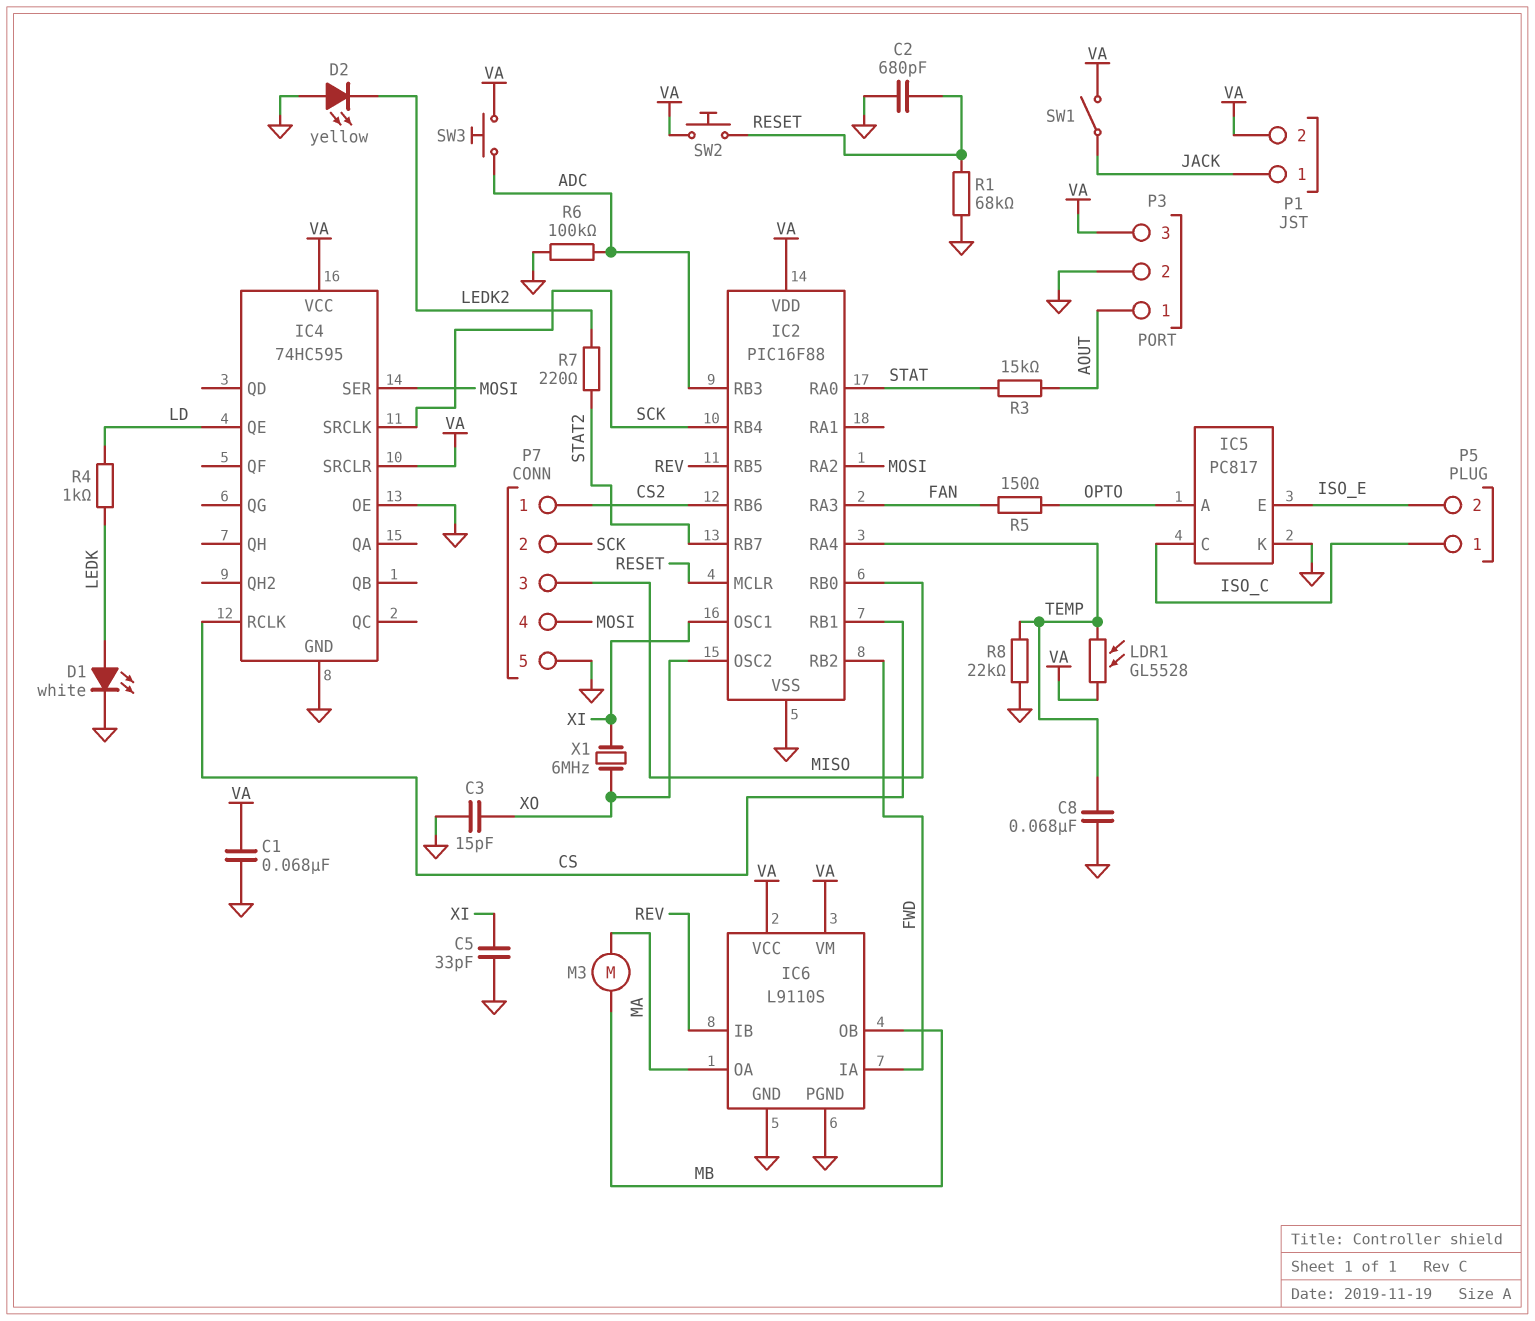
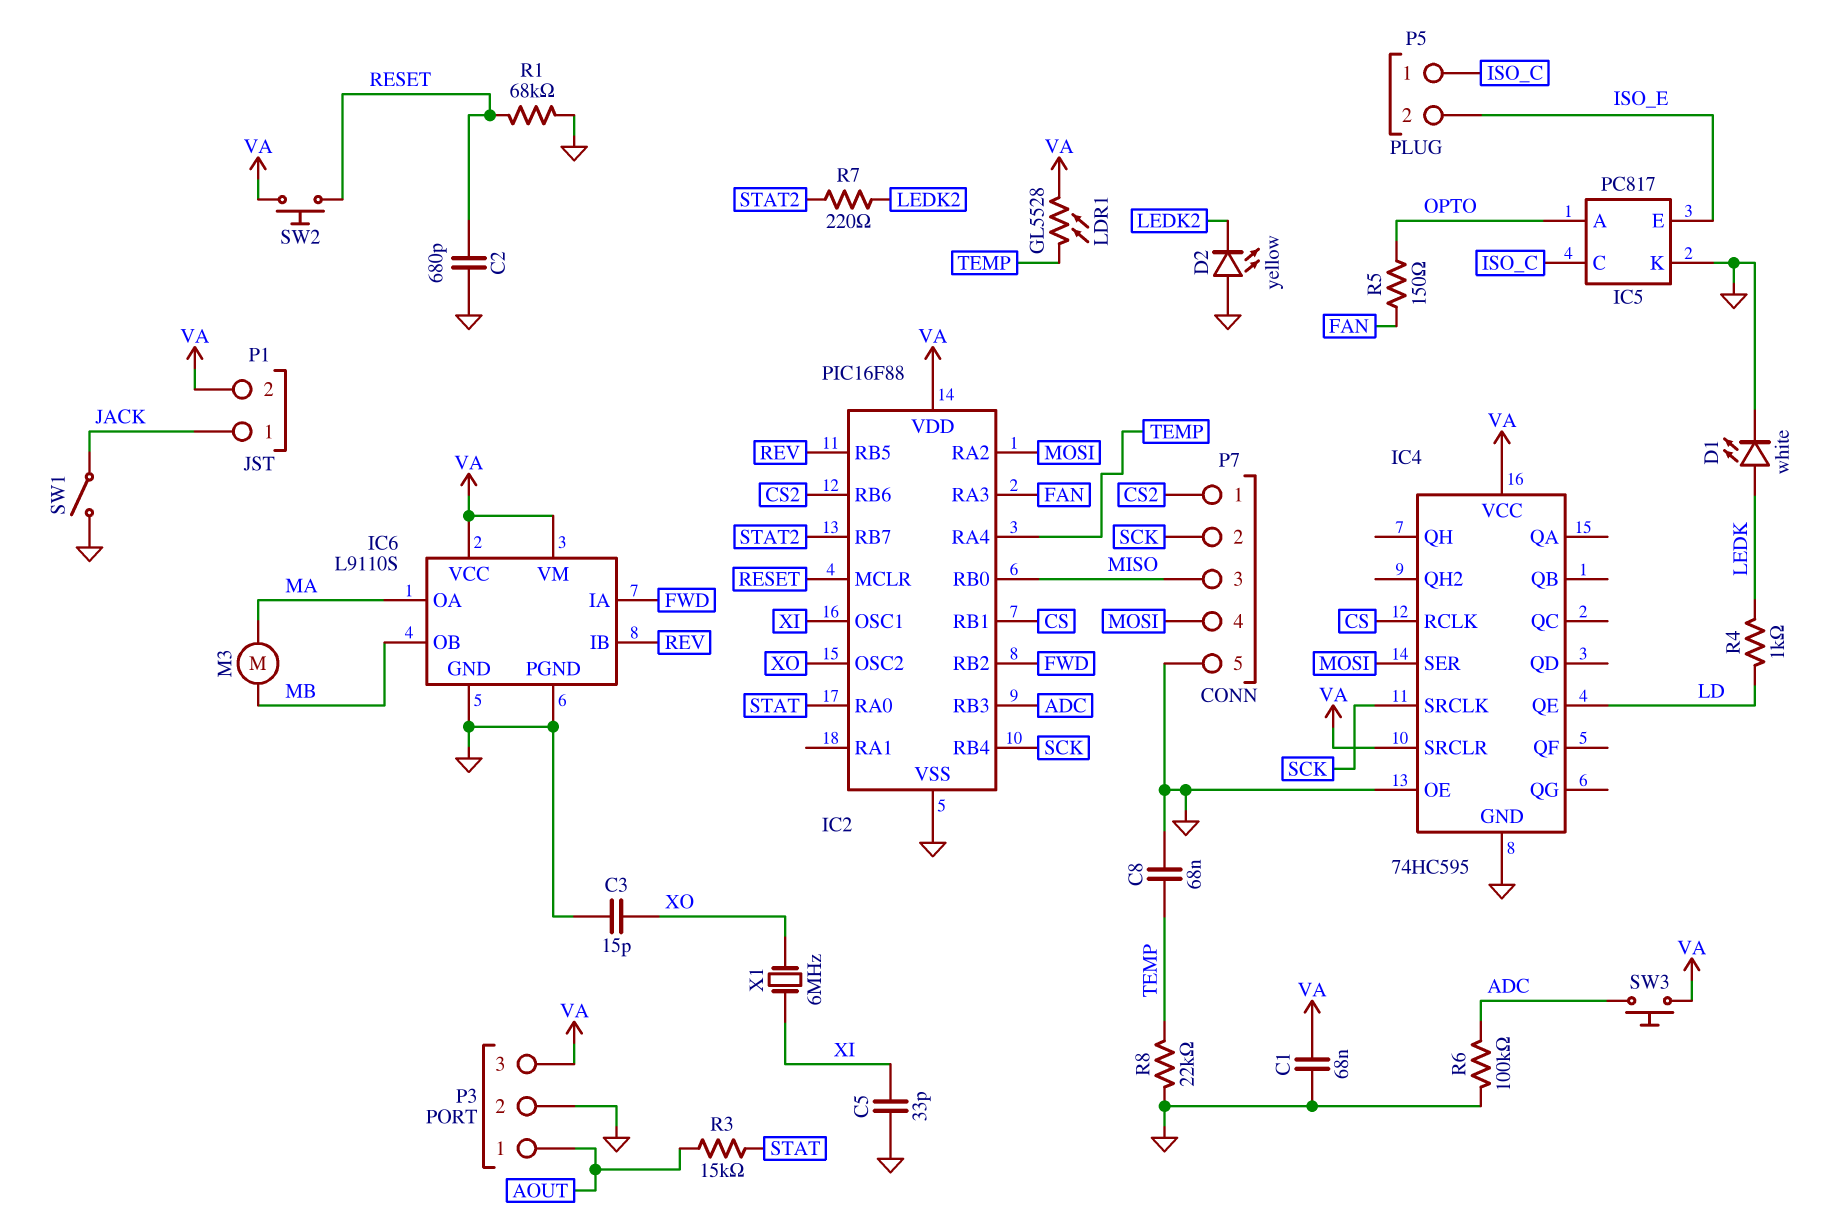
SW1: switch (JACK, VA) -> switch (GND, JACK)

